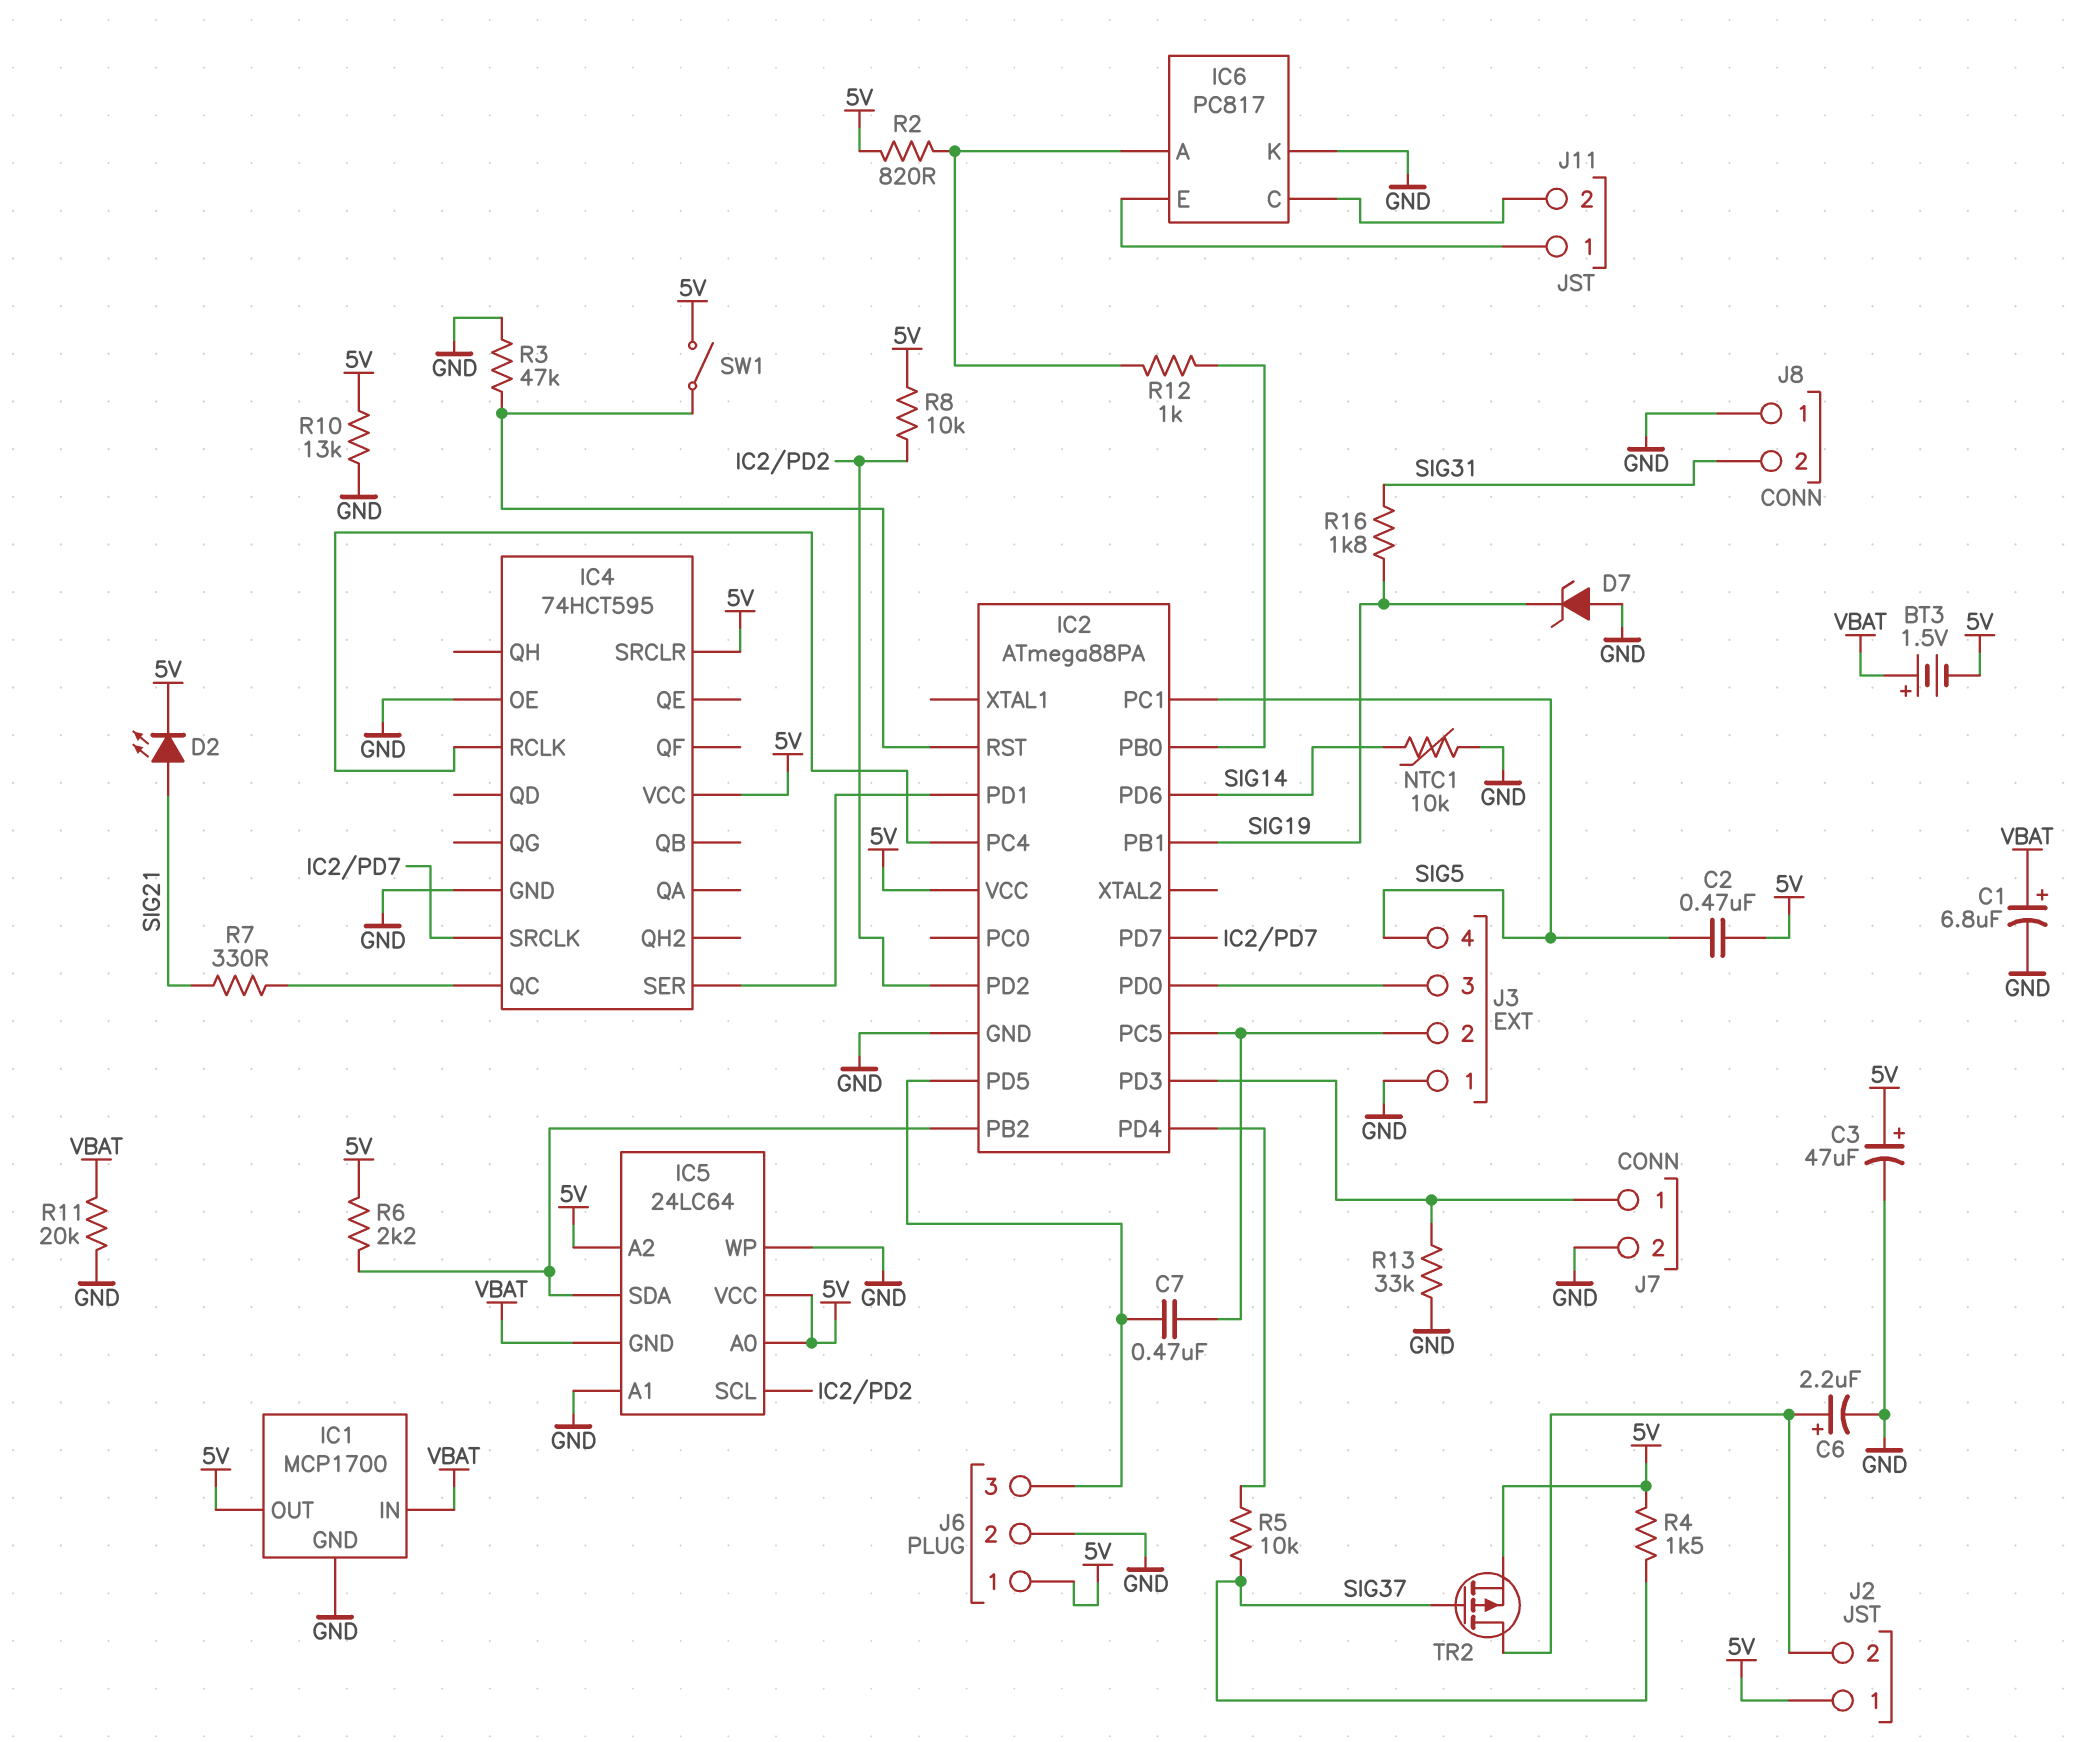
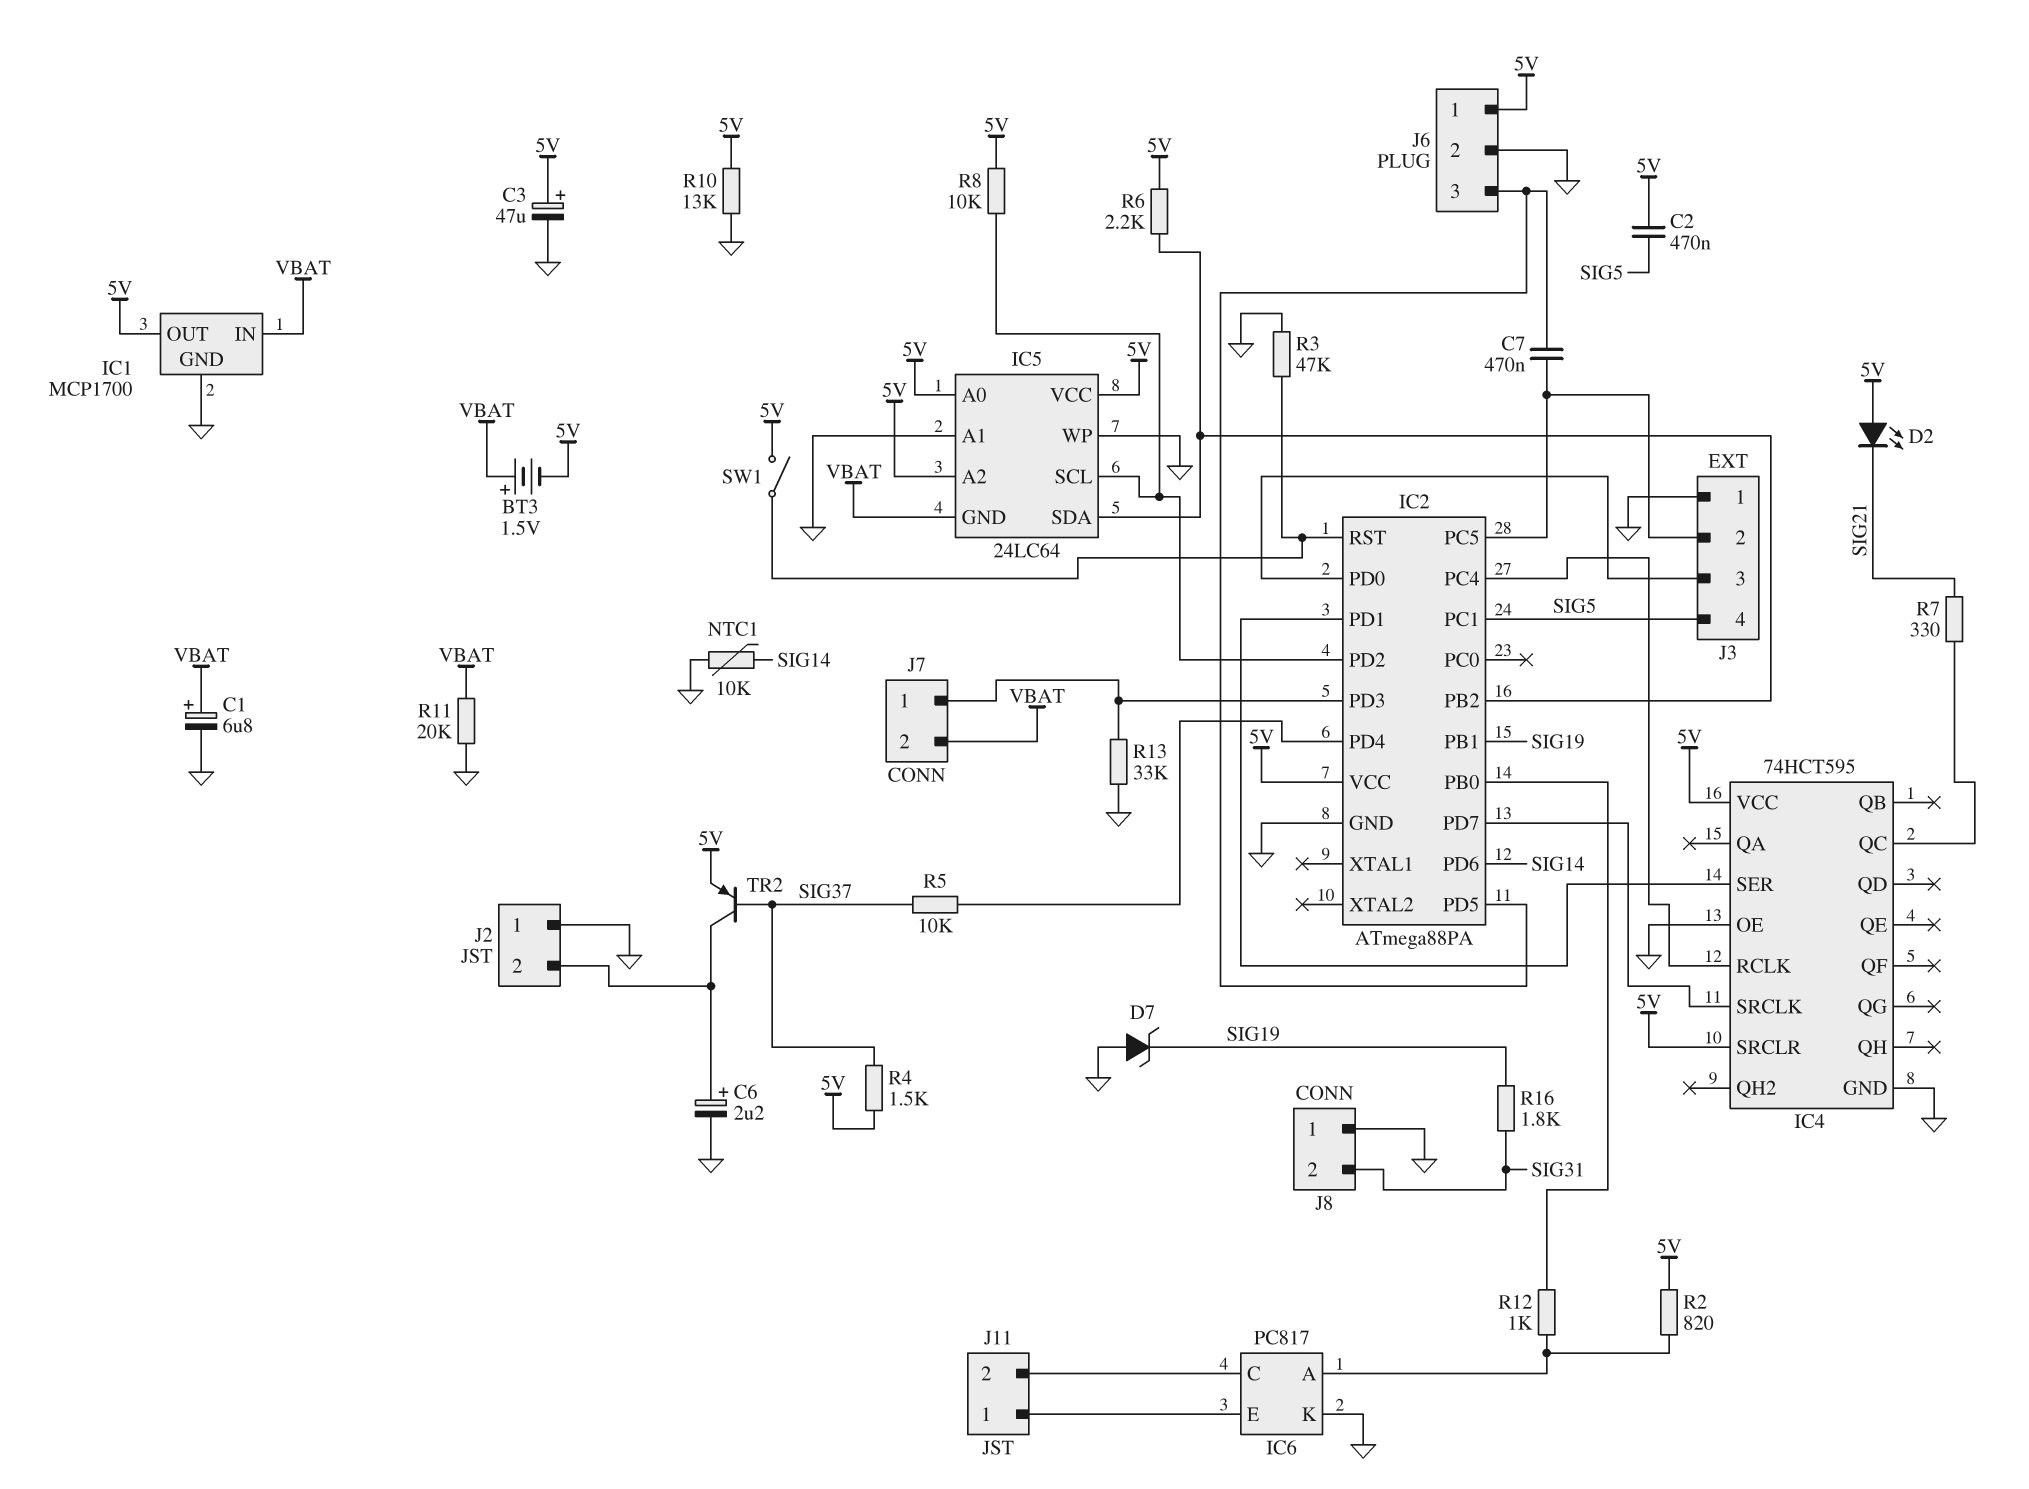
D2: LED (A SIG21, K 5V) -> LED (A 5V, K SIG21)
J2 pin 1: 5V -> GND
J7 pin 2: GND -> VBAT
TR2: PMOS (G SIG37, D J2/2, S 5V) -> PNP (B SIG37, C J2/2, E 5V)

